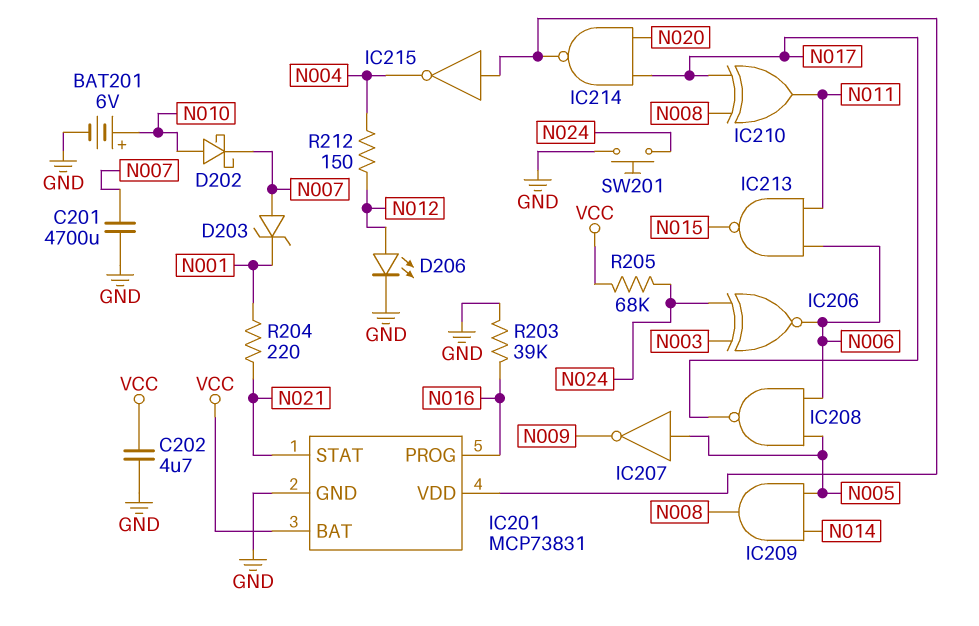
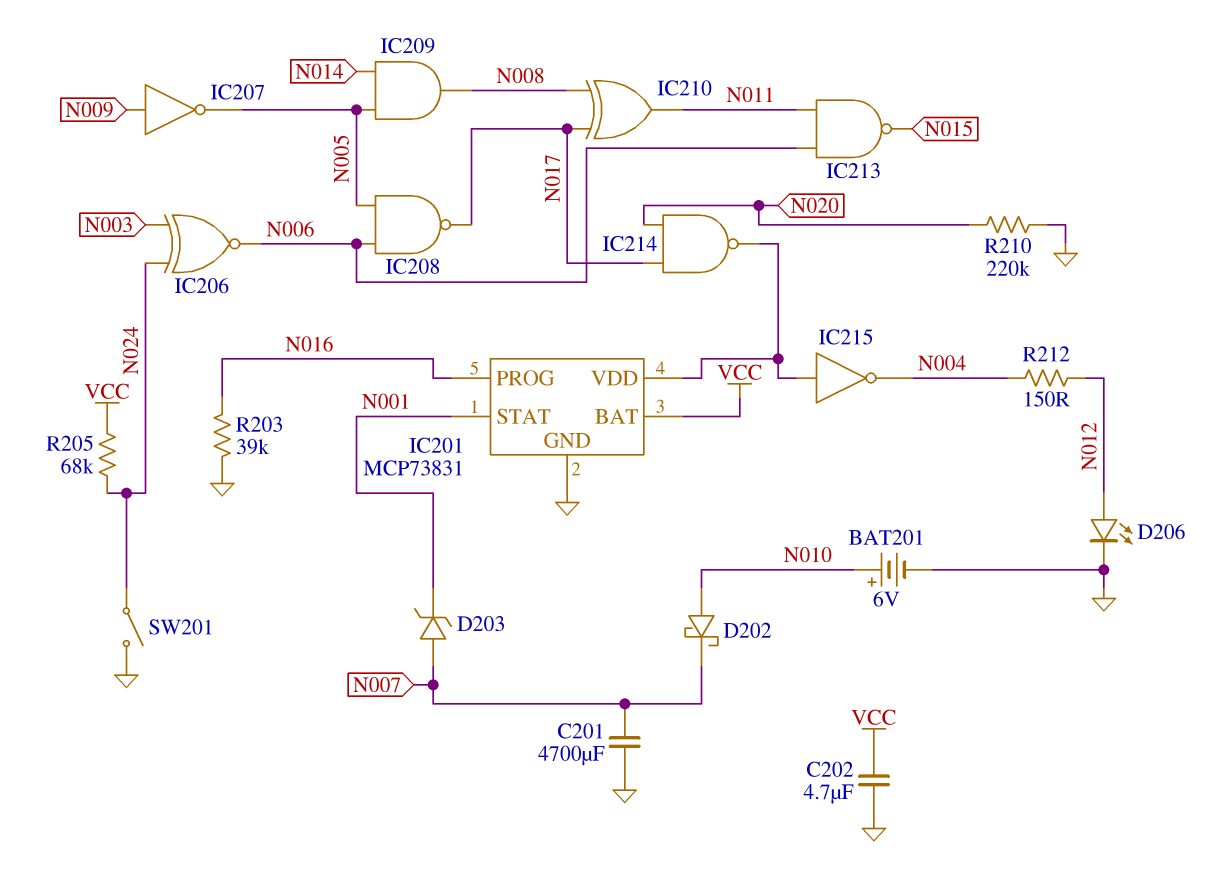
IC201 pin STAT: N021 -> N001
IC207: NOT (in N005, out N009) -> NOT (in N009, out N005)
R204: 220 (N001, N021) -> none
R210: none -> 220k (GND, N020)
SW201: button (GND, N024) -> switch (GND, N024)

